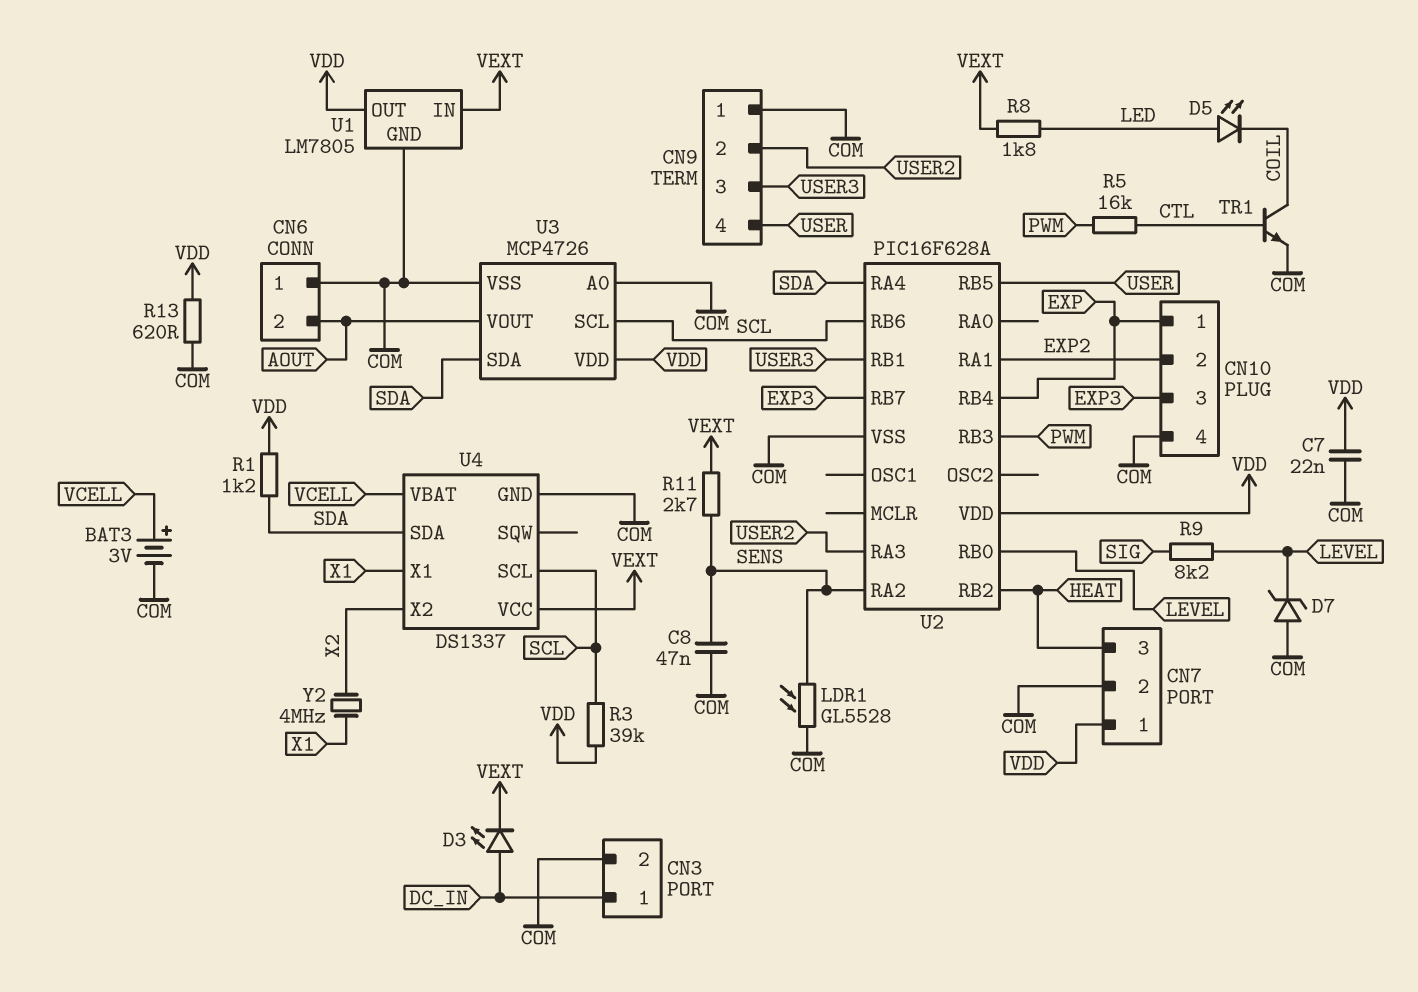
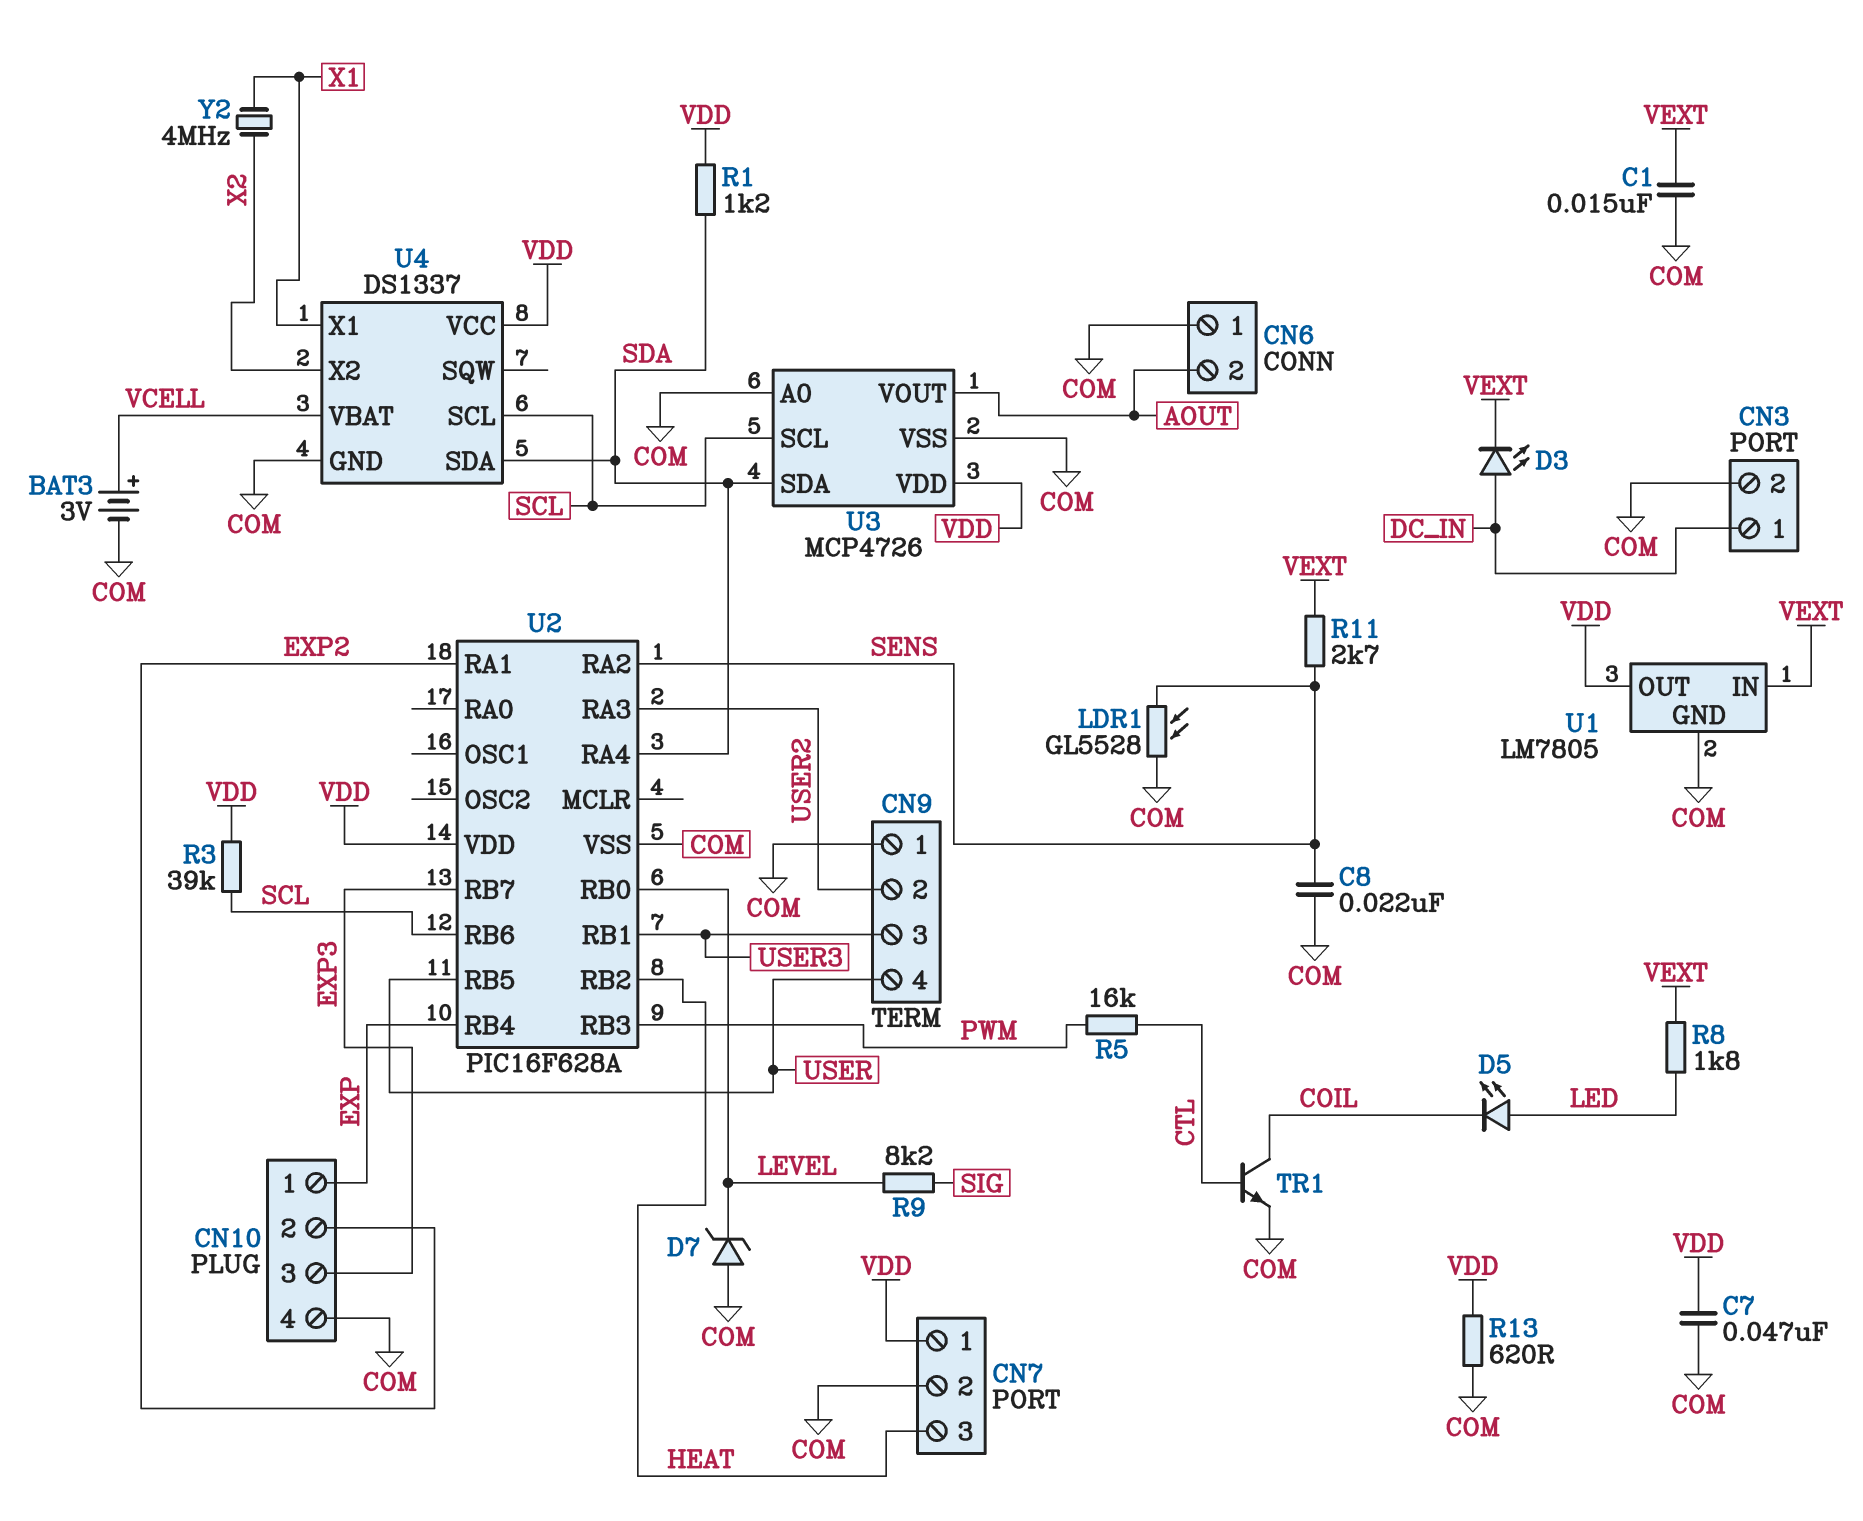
C1: none -> 15nF (COM, VEXT)
C7: 22nF (COM, VDD) -> 47nF (COM, VDD)
C8: 47nF (COM, SENS) -> 22nF (COM, SENS)
U4 pin VCC: VEXT -> VDD

